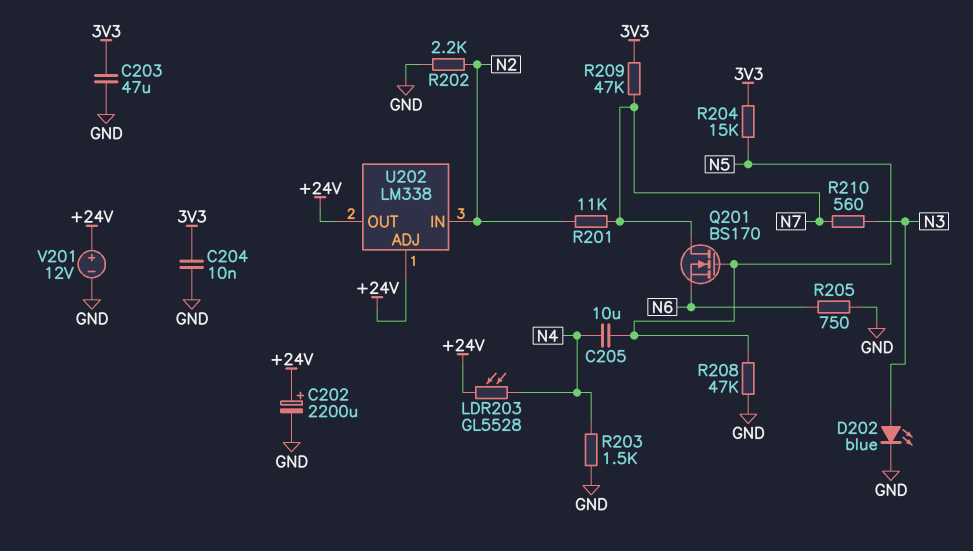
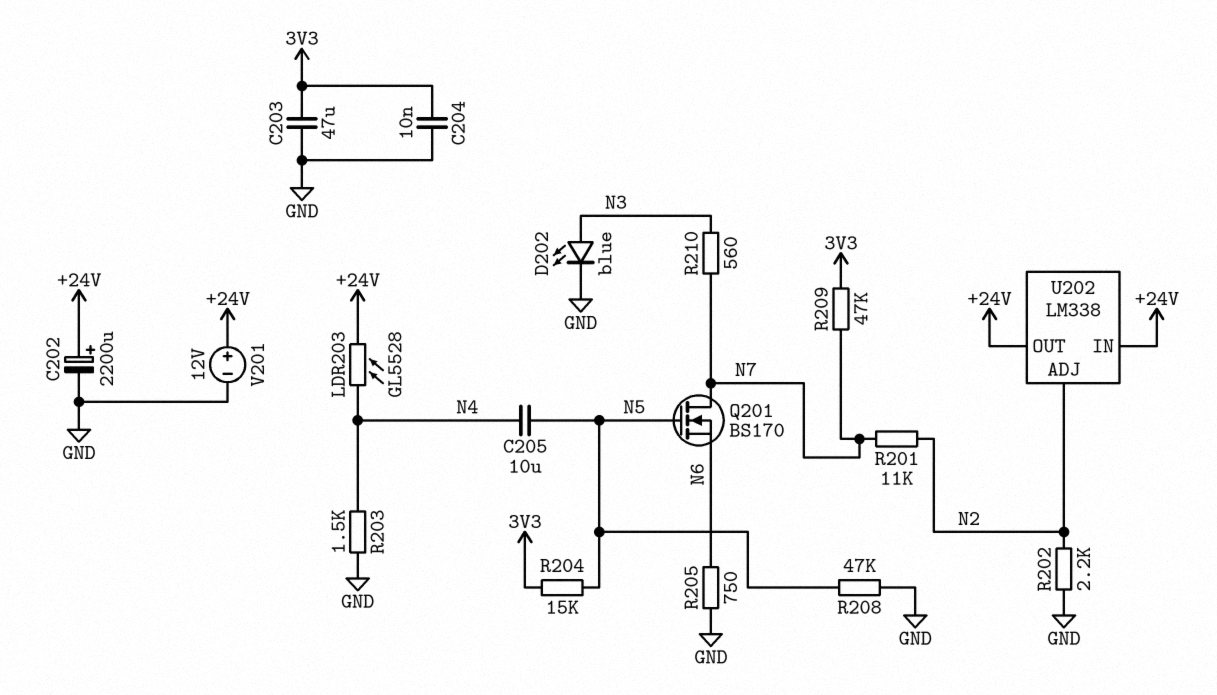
U202 pin ADJ: +24V -> N2
U202 pin IN: N2 -> +24V

